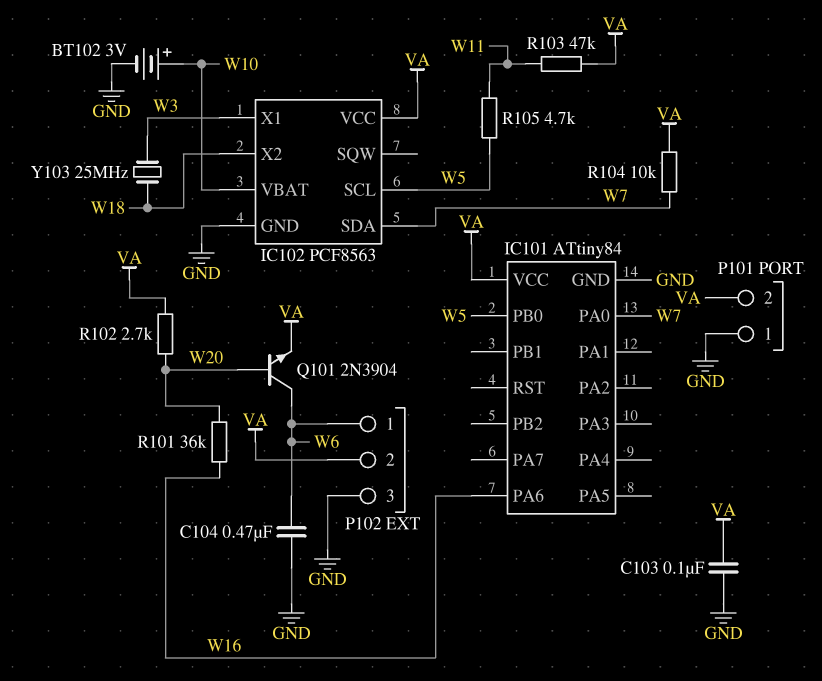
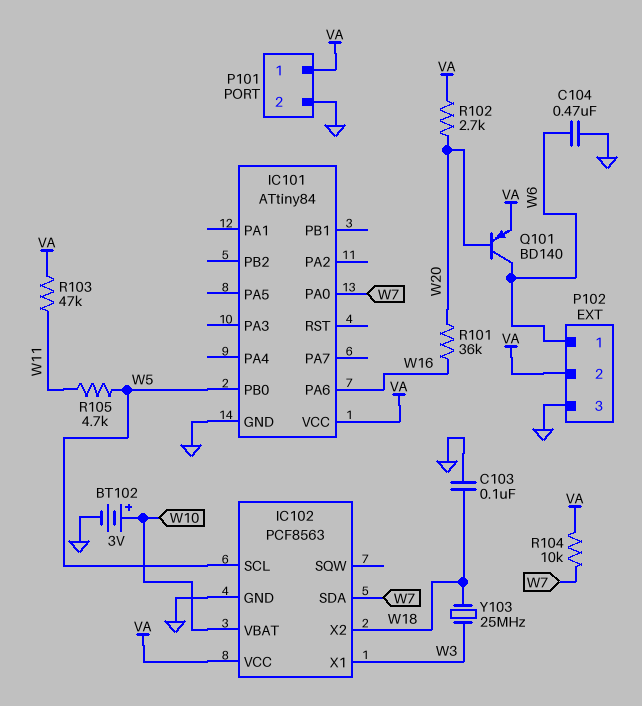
C103: 100nF (GND, VA) -> 100nF (GND, W18)
P101 pin 1: GND -> VA
P101 pin 2: VA -> GND
Q101: NPN 2N3904 (B W20, C W6, E VA) -> PNP BD140 (B W20, C W6, E VA)

